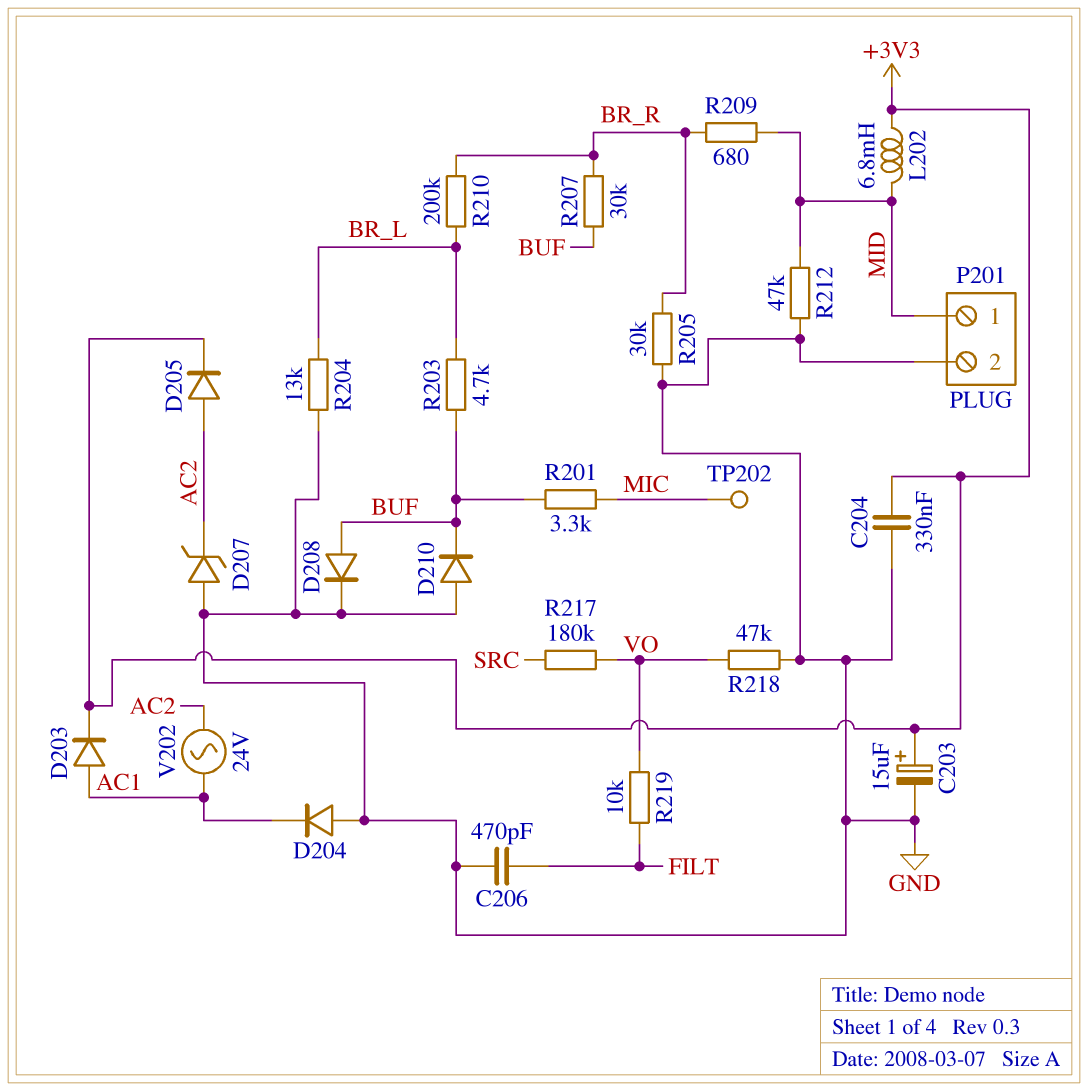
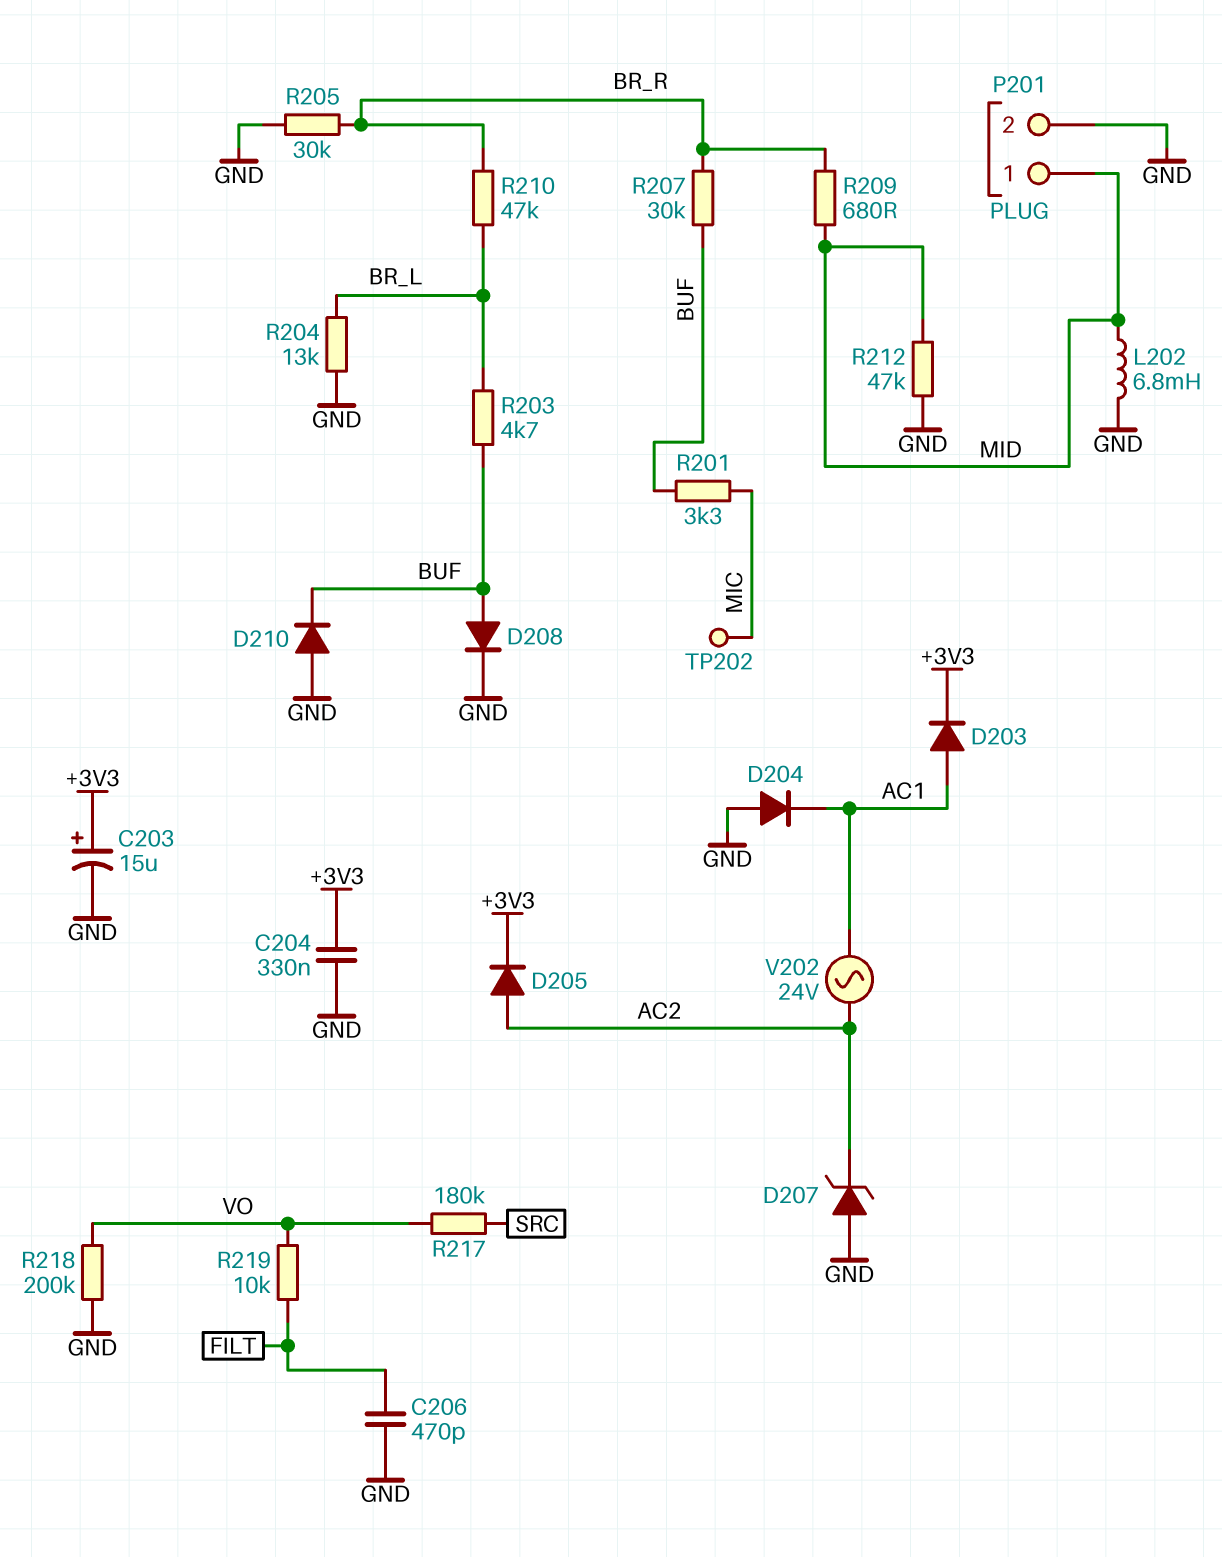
L202: 6.8mH (+3V3, MID) -> 6.8mH (GND, MID)
R210: 200k (BR_L, BR_R) -> 47k (BR_L, BR_R)
R218: 47k (GND, VO) -> 200k (GND, VO)

